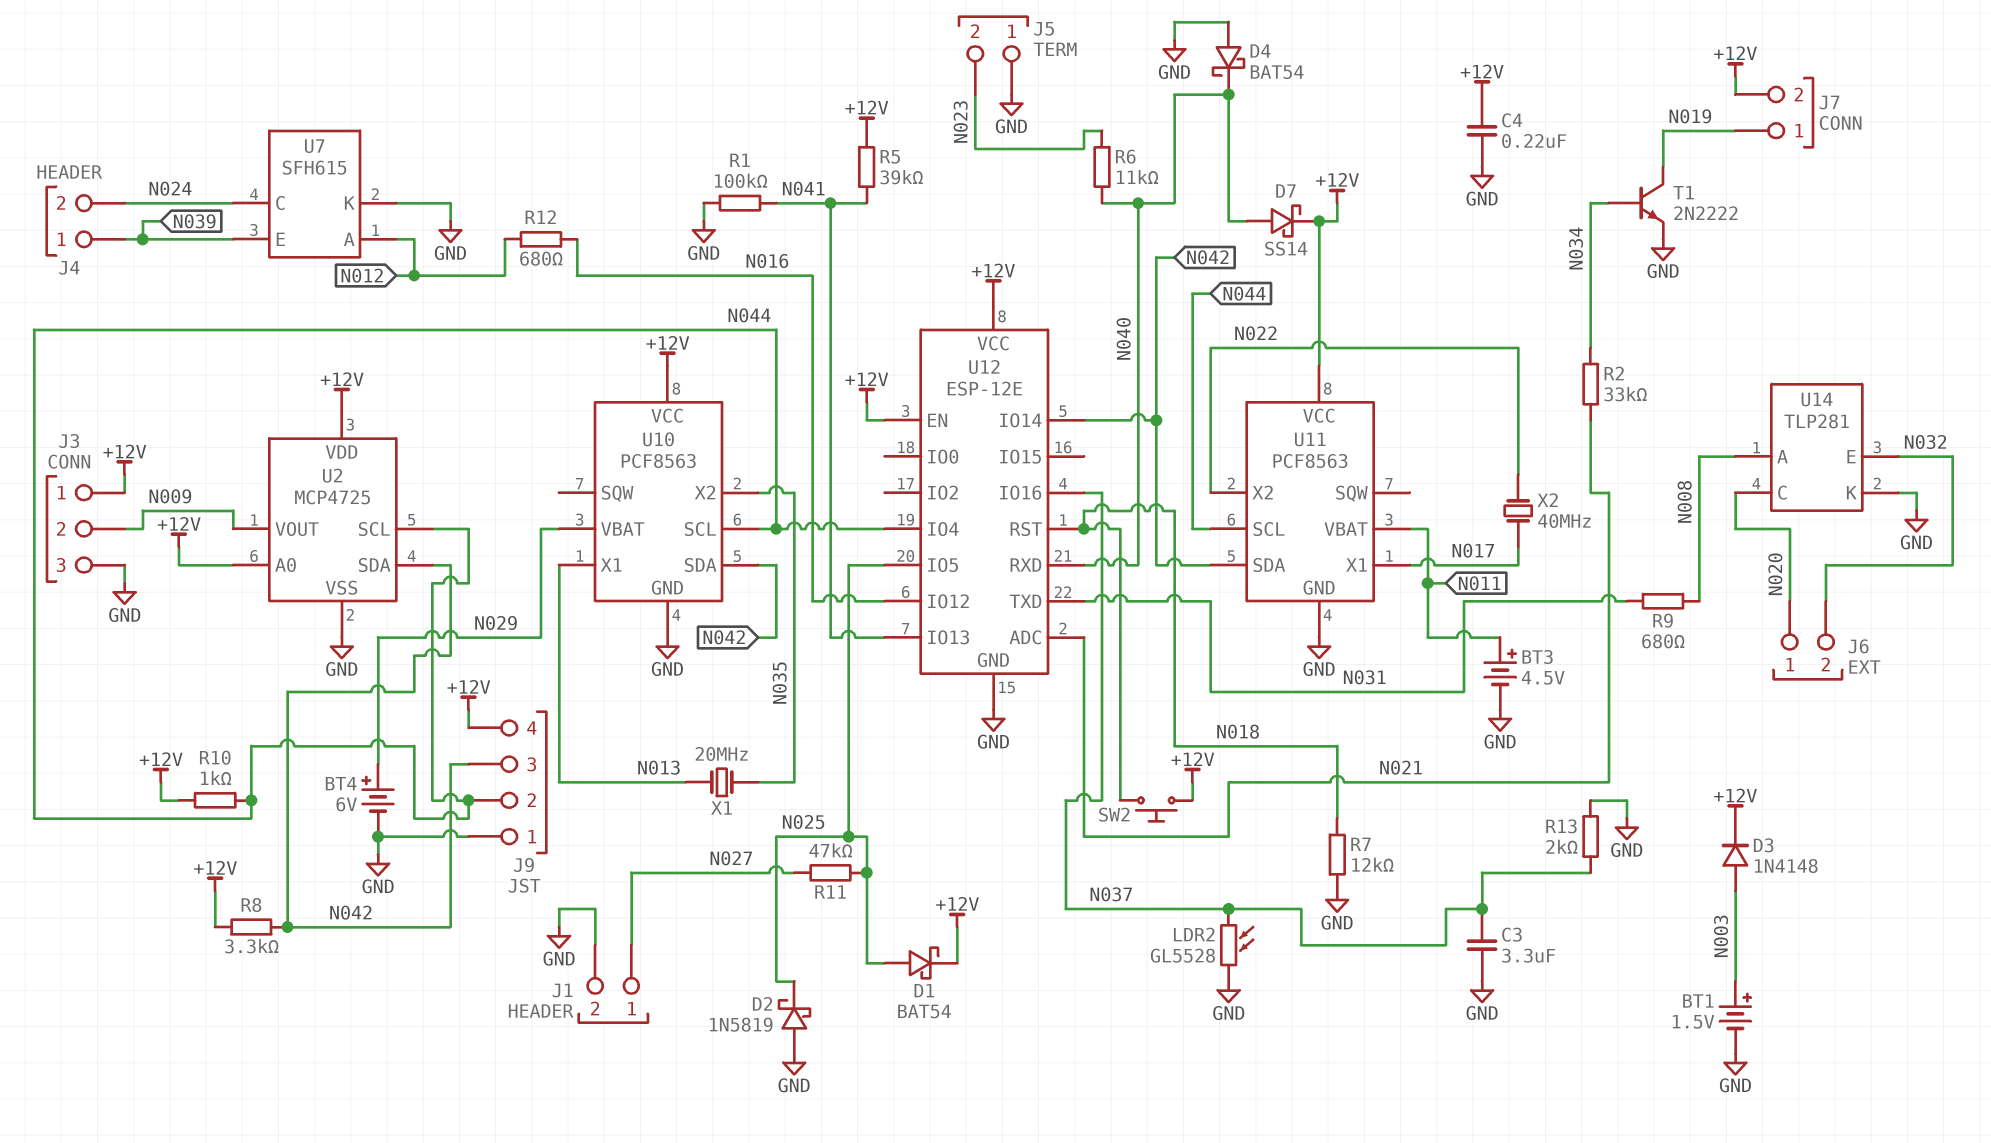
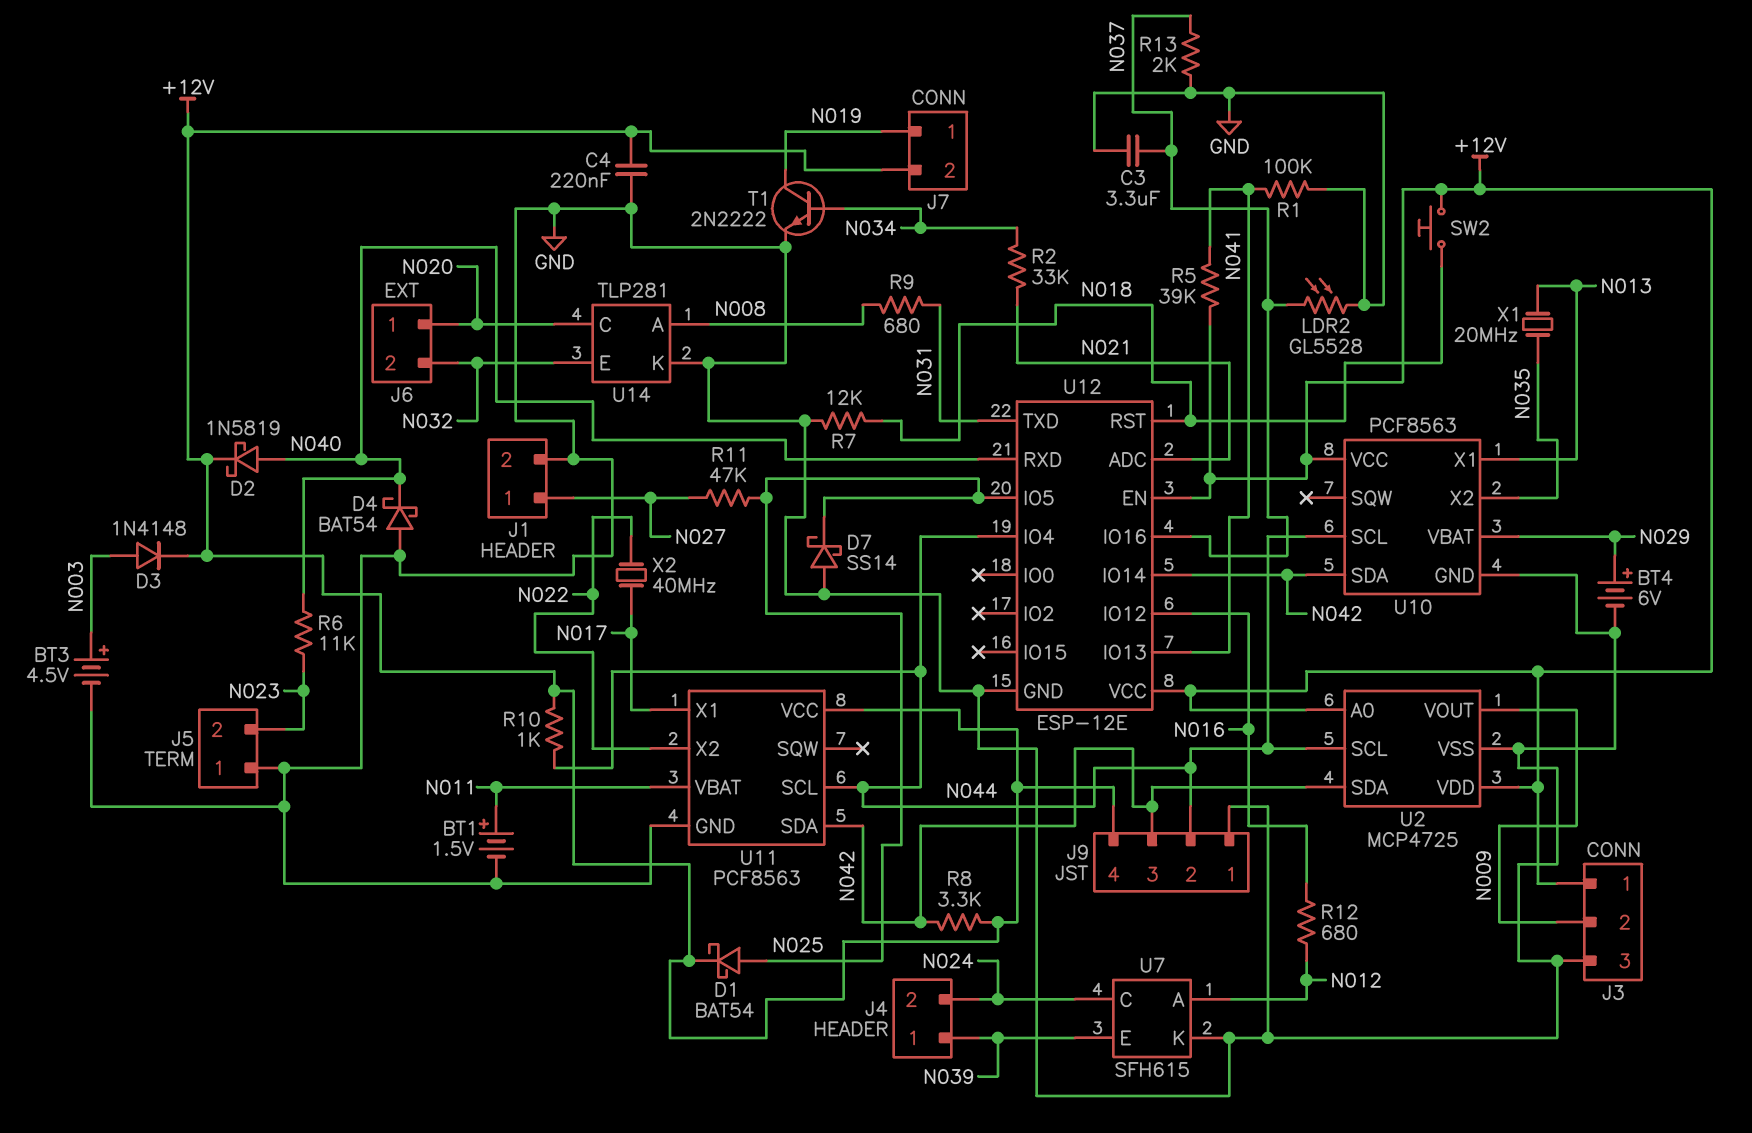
BT1: 1.5V (plus N003, minus GND) -> 1.5V (plus N011, minus GND)
BT3: 4.5V (plus N011, minus GND) -> 4.5V (plus N003, minus GND)
D2: schottky 1N5819 (A GND, K N025) -> schottky 1N5819 (A N040, K +12V)
D7: schottky SS14 (A N040, K +12V) -> schottky SS14 (A GND, K N025)

